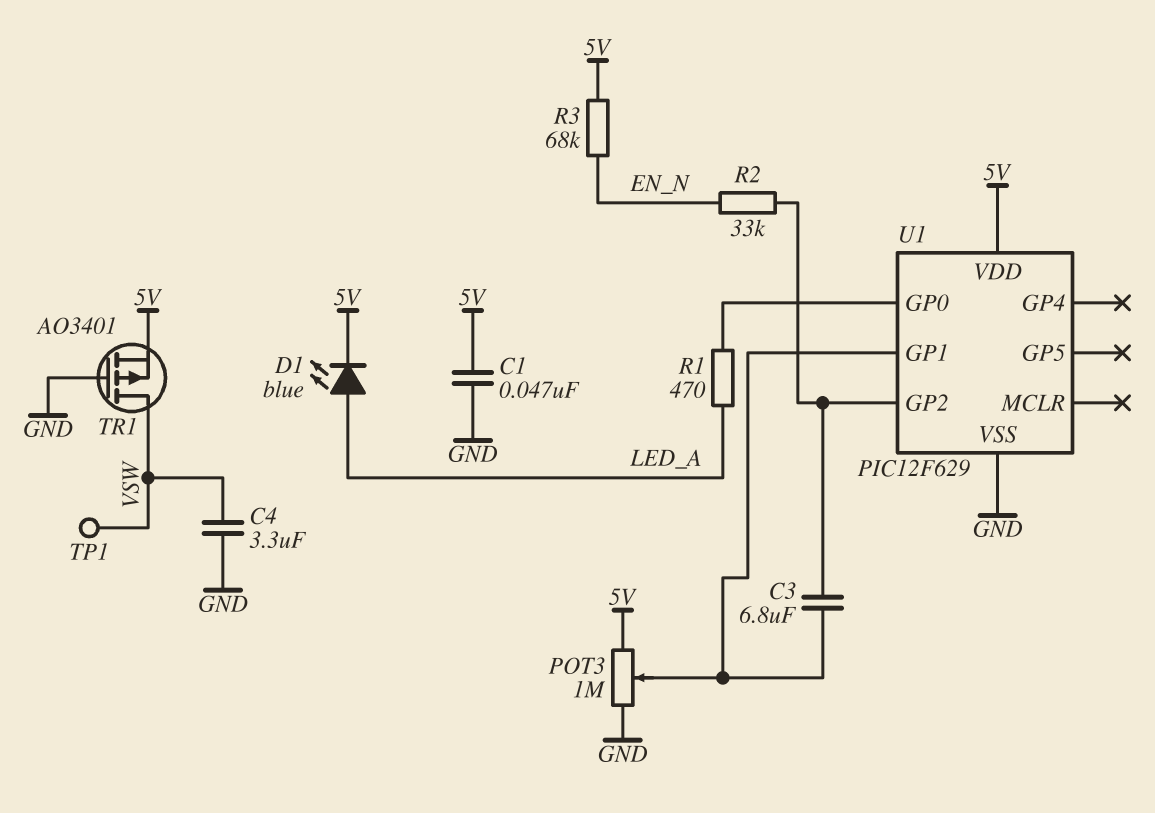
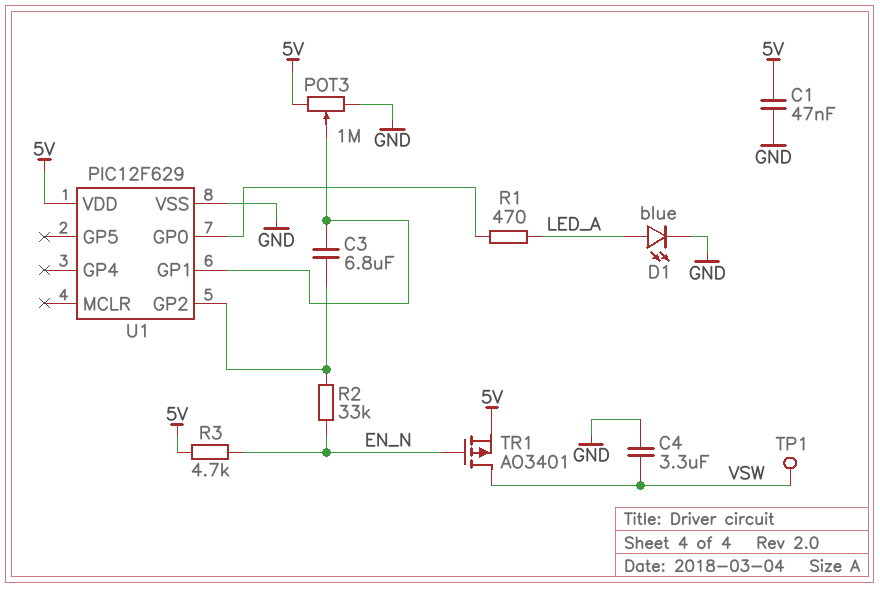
D1: LED blue (A LED_A, K 5V) -> LED blue (A LED_A, K GND)
R3: 68k (5V, EN_N) -> 4.7k (5V, EN_N)
TR1: PMOS AO3401 (G GND, D VSW, S 5V) -> PMOS AO3401 (G EN_N, D VSW, S 5V)

